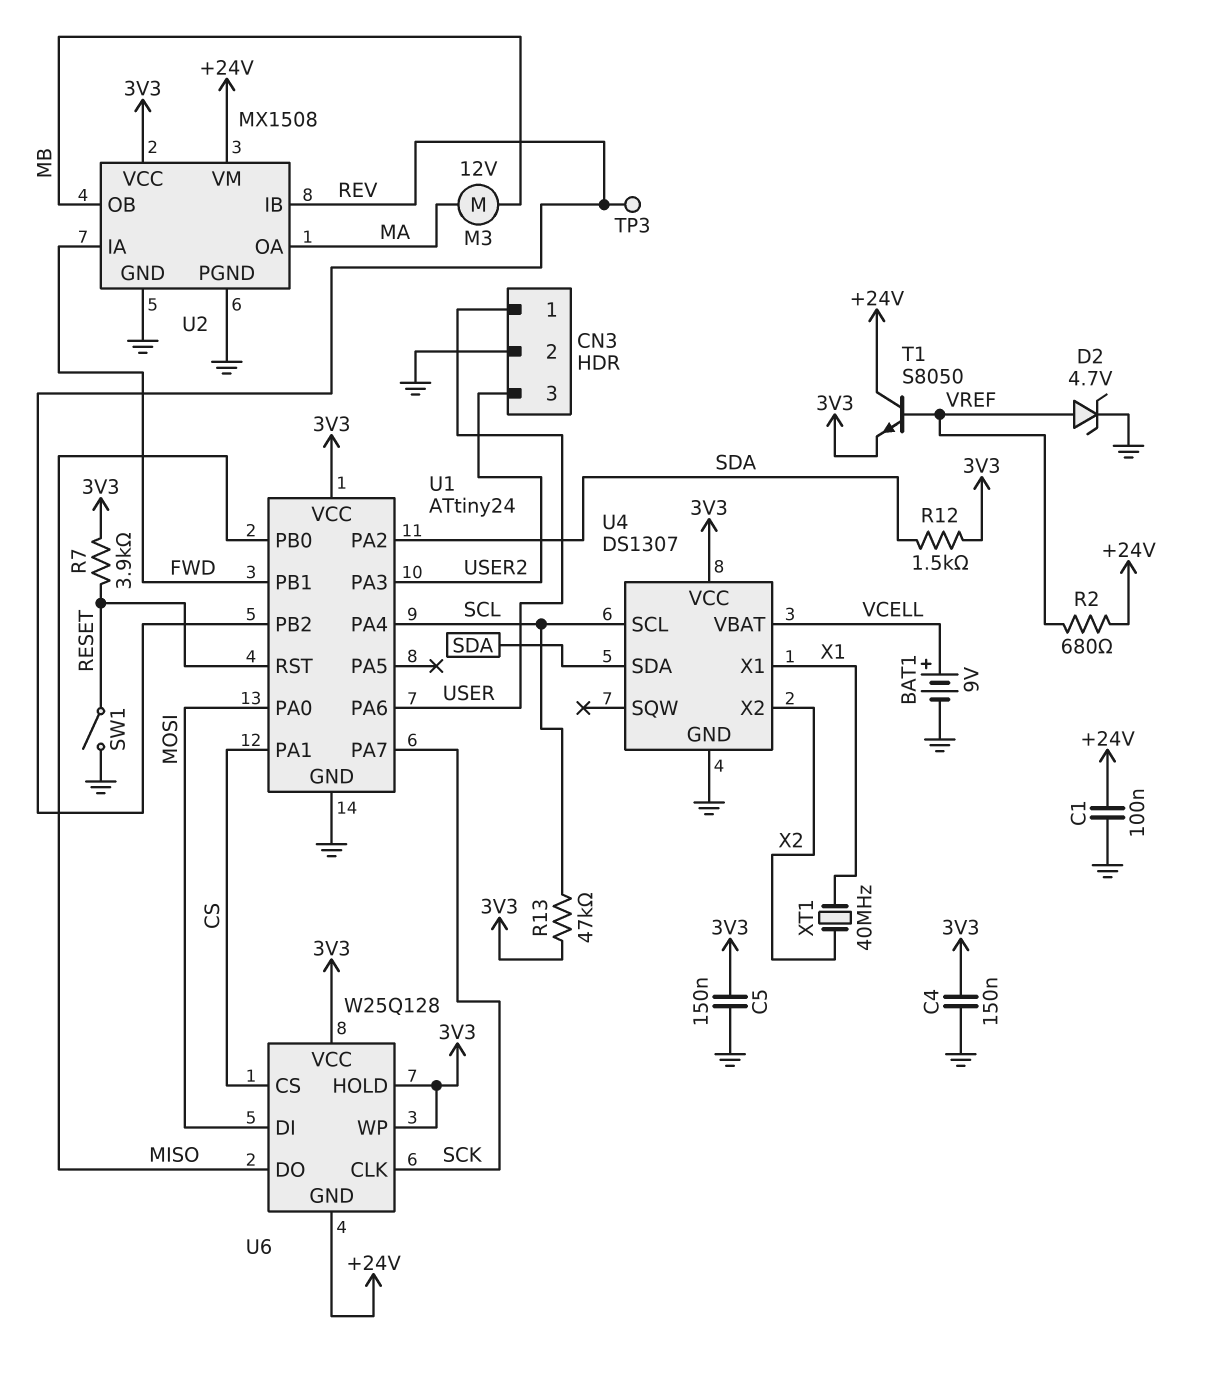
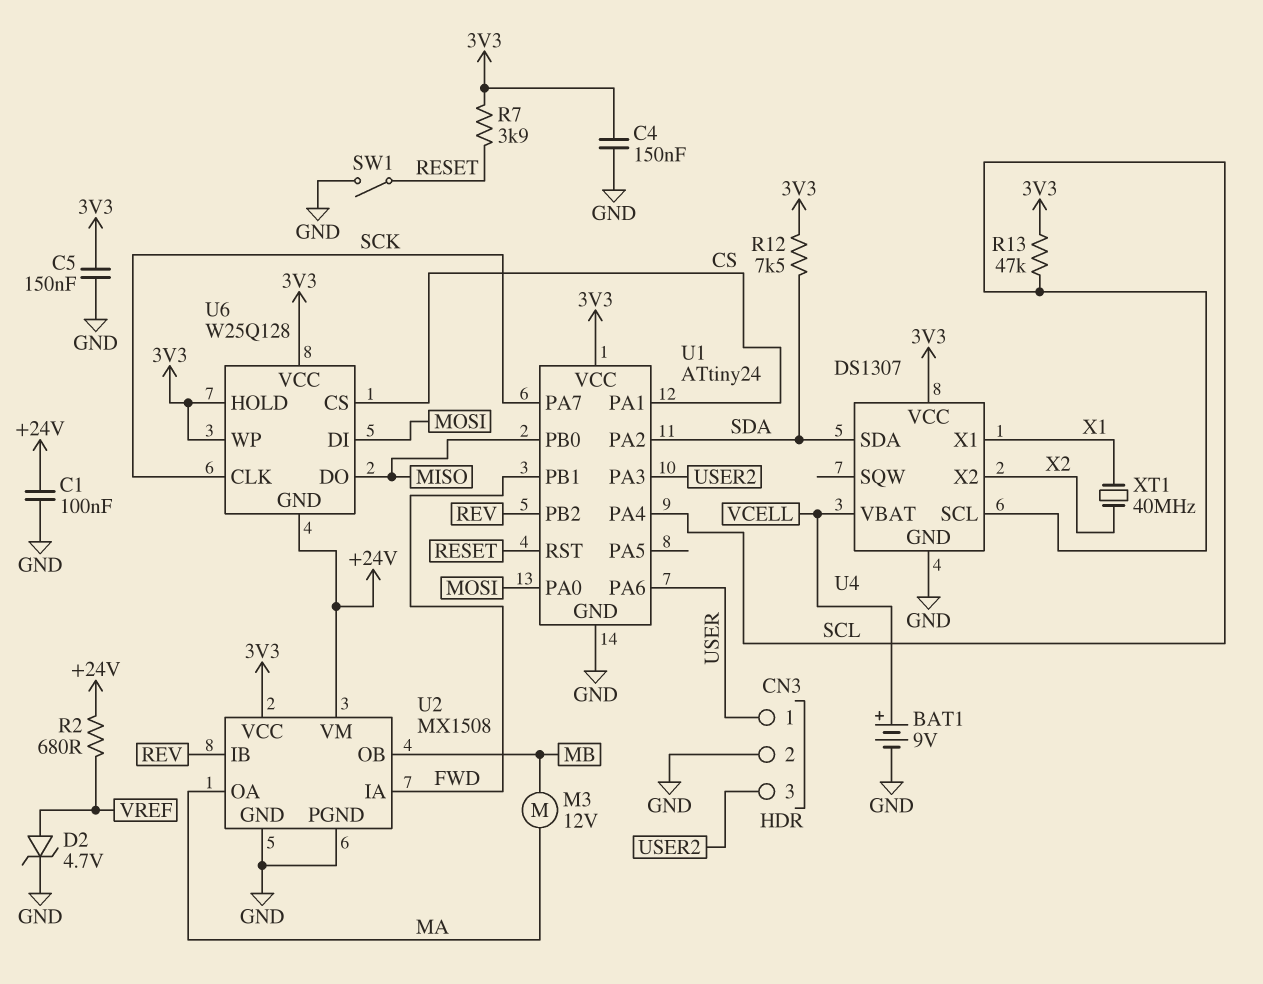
R12: 1.5k (3V3, SDA) -> 7.5k (3V3, SDA)
T1: NPN S8050 (B VREF, C +24V, E 3V3) -> none
TP3: test point (REV) -> none

